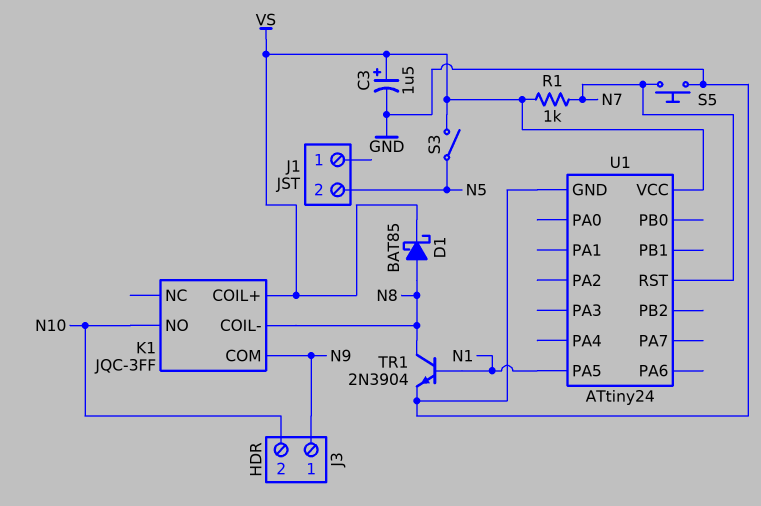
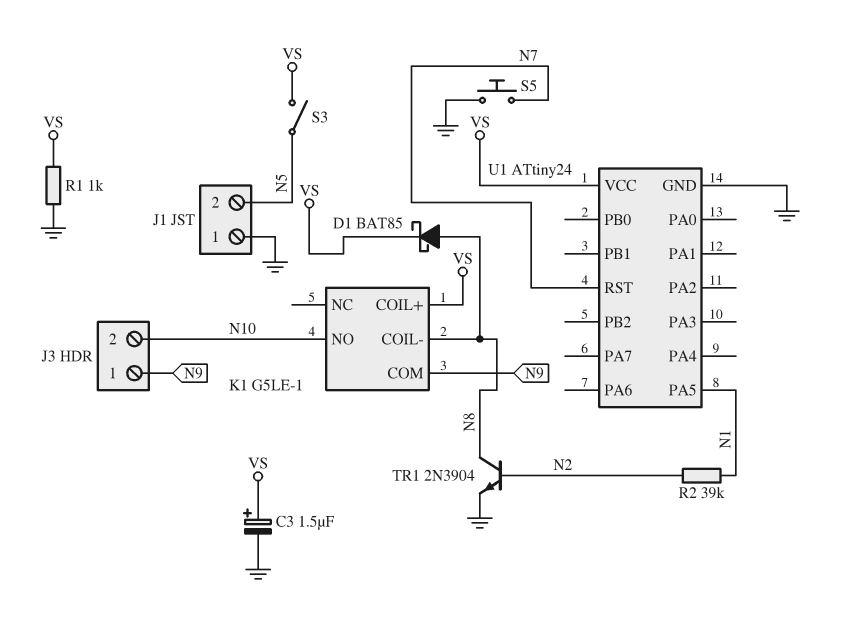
J1 pin 1: none -> GND
K1: JQC-3FF -> G5LE-1
R1: 1k (N7, VS) -> 1k (GND, VS)
R2: none -> 39k (N1, N2)
TR1: NPN 2N3904 (B N1, C N8, E GND) -> NPN 2N3904 (B N2, C N8, E GND)

